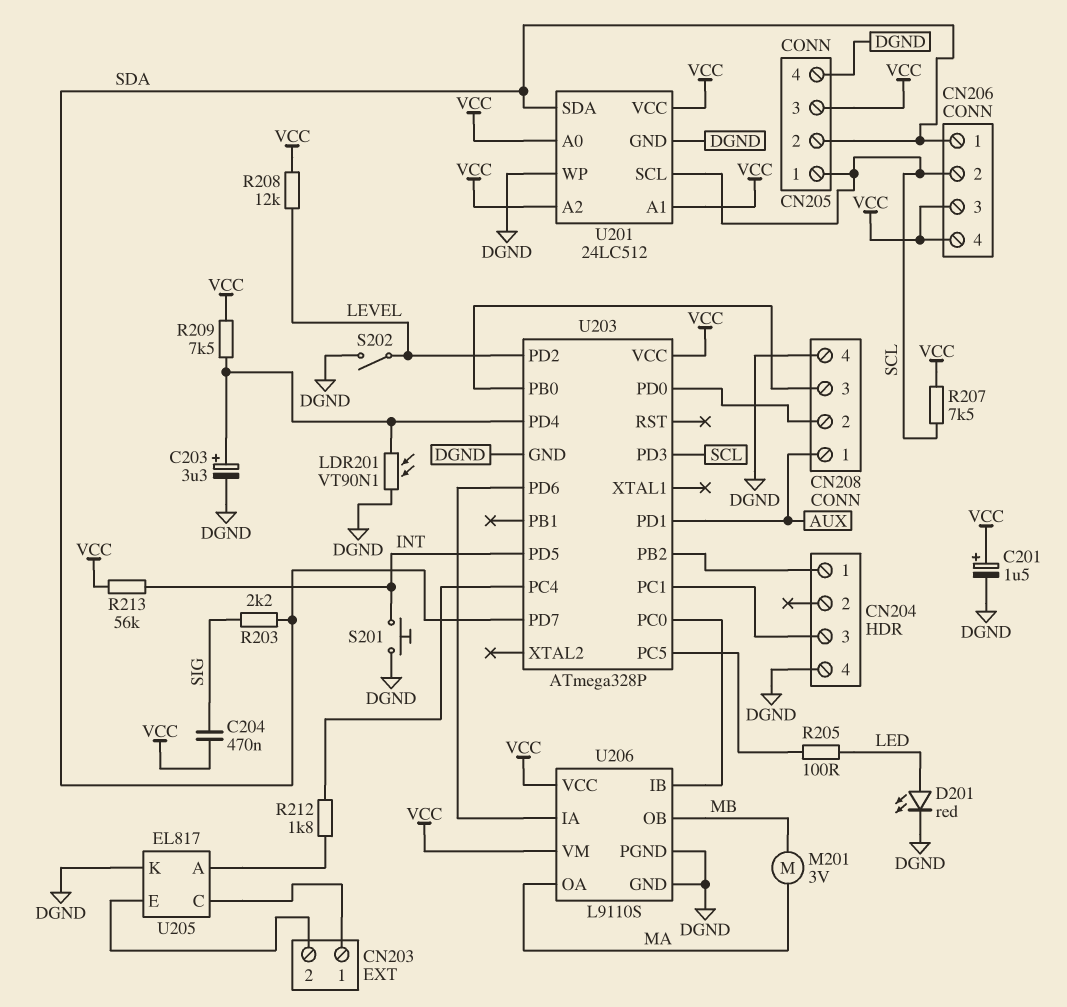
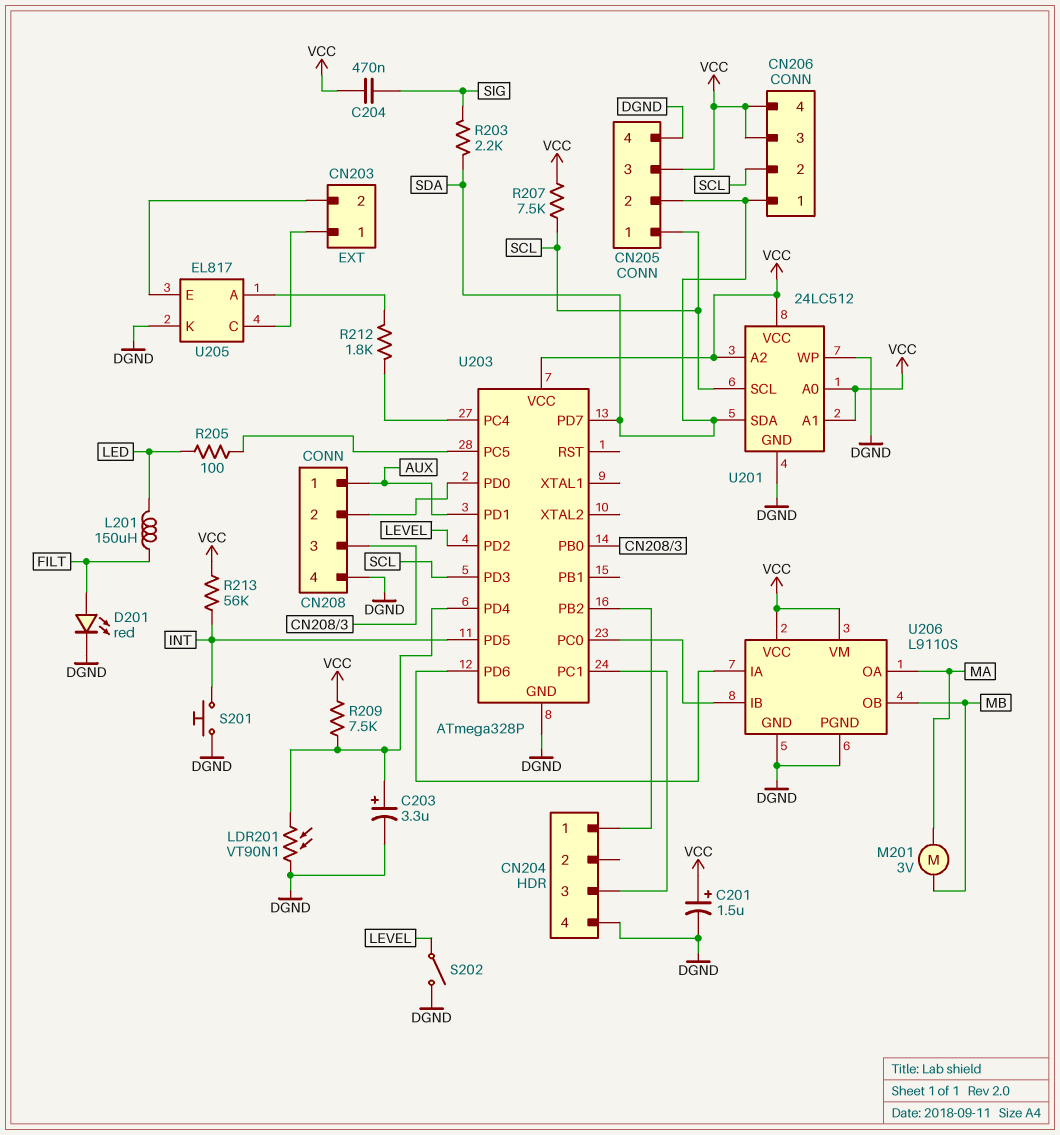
D201: LED red (A LED, K DGND) -> LED red (A FILT, K DGND)
L201: none -> 150uH (FILT, LED)
R208: 12k (LEVEL, VCC) -> none

